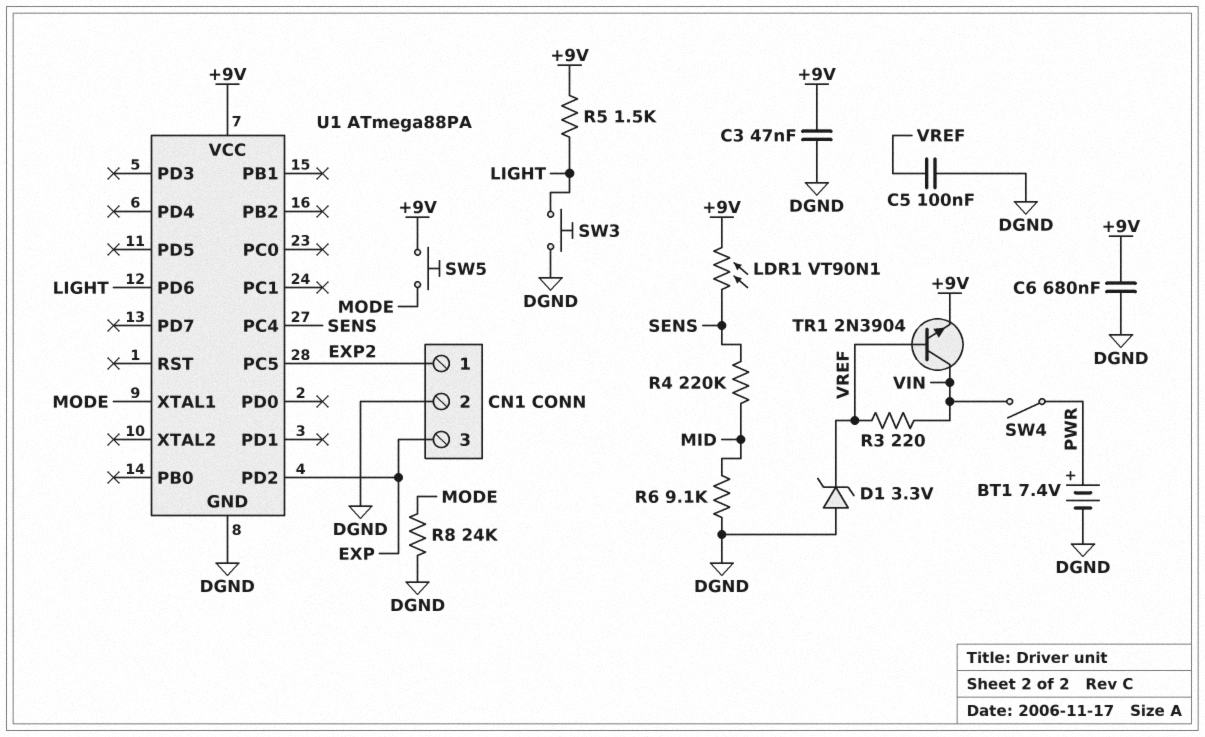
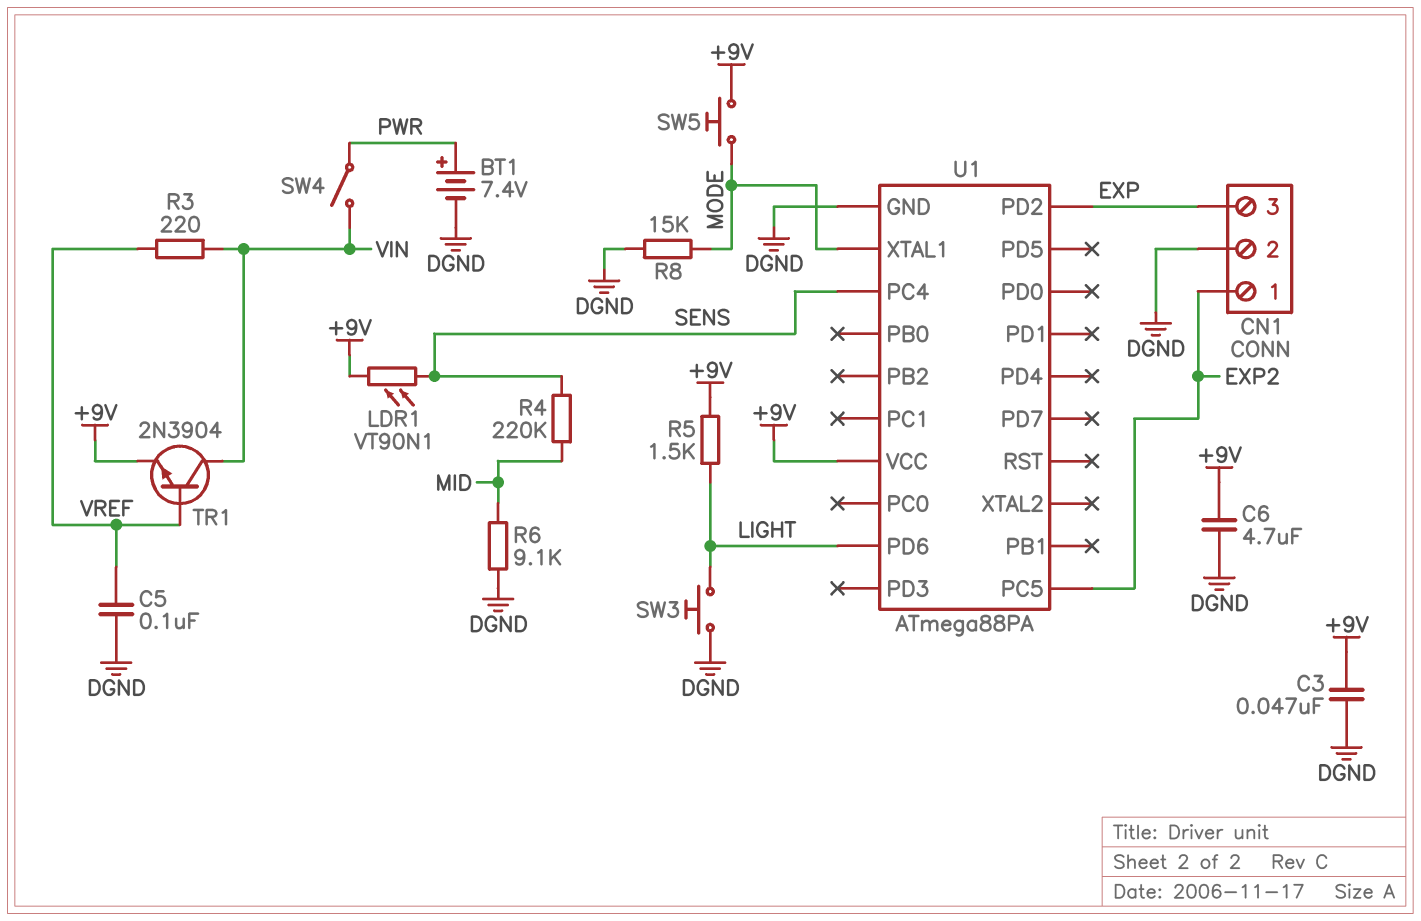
C6: 680nF (+9V, DGND) -> 4.7uF (+9V, DGND)
D1: zener 3.3V (A DGND, K VREF) -> none
R8: 24k (DGND, MODE) -> 15k (DGND, MODE)

